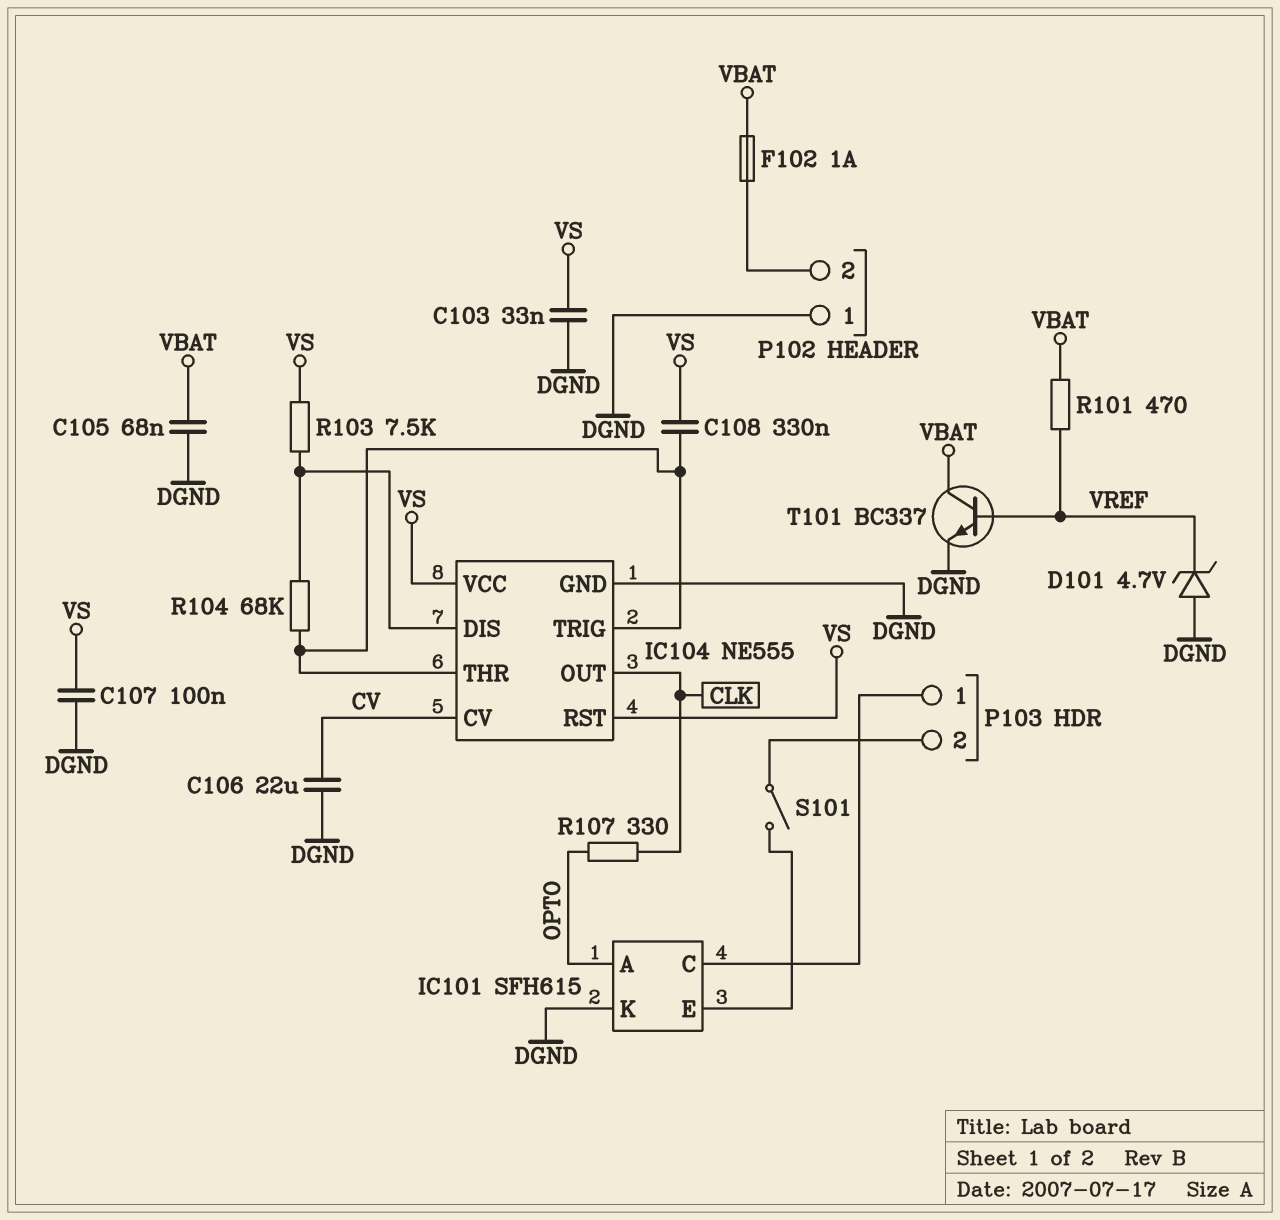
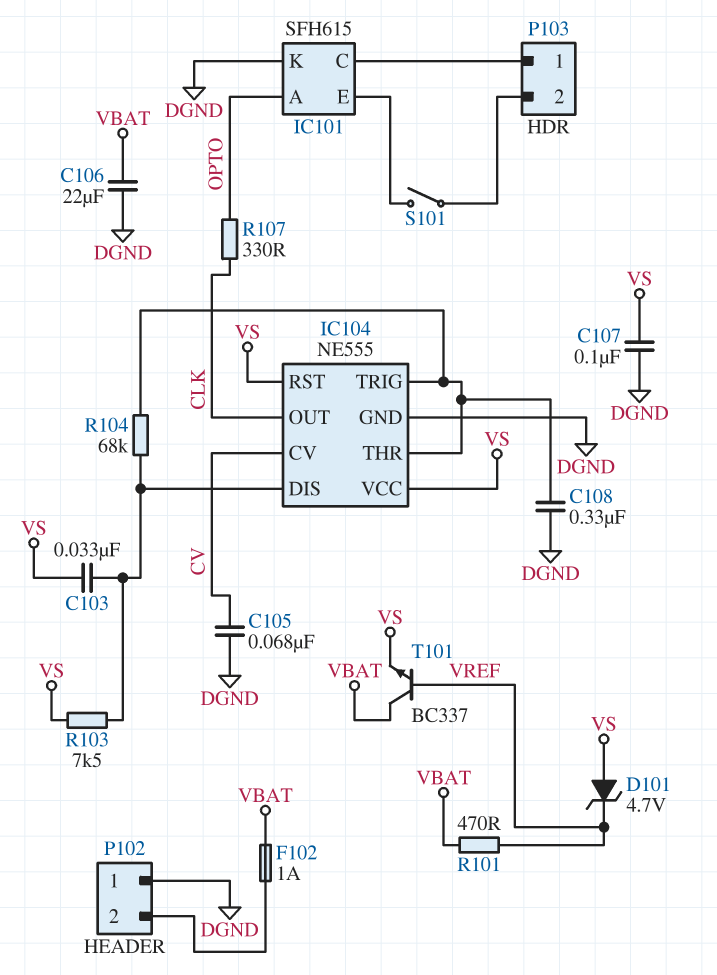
C103: 33nF (DGND, VS) -> 33nF (IC104/DIS, VS)
C105: 68nF (DGND, VBAT) -> 68nF (CV, DGND)
C106: 22uF (CV, DGND) -> 22uF (DGND, VBAT)
C108: 330nF (IC104/THR, VS) -> 330nF (DGND, IC104/THR)
D101: zener 4.7V (A DGND, K VREF) -> zener 4.7V (A VS, K VREF)
T101: NPN BC337 (B VREF, C VBAT, E DGND) -> NPN BC337 (B VREF, C VBAT, E VS)

